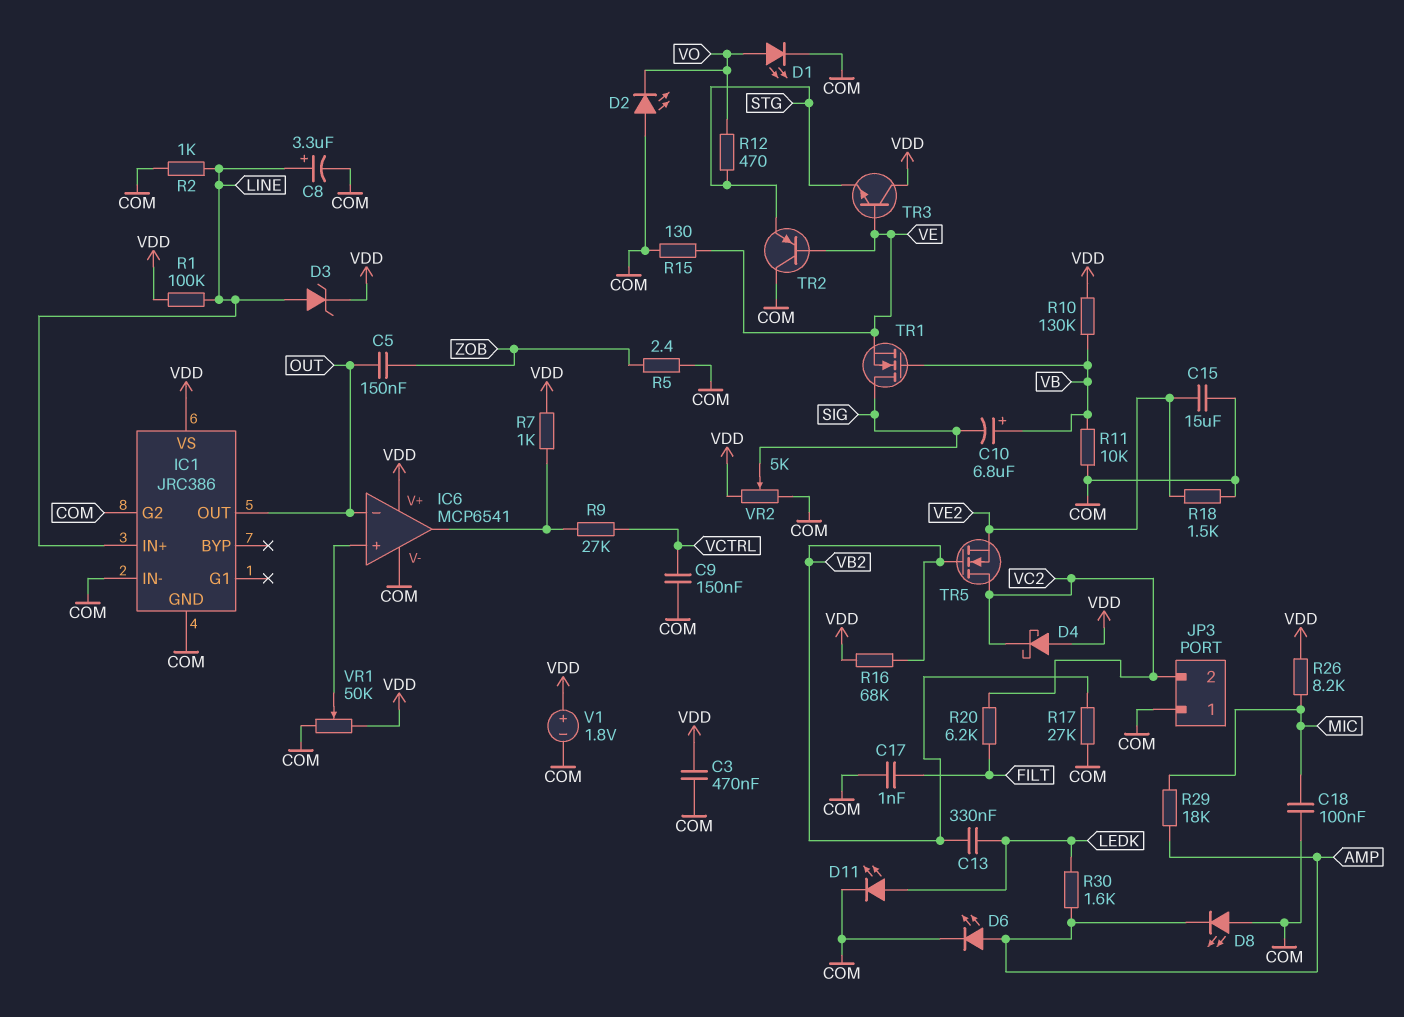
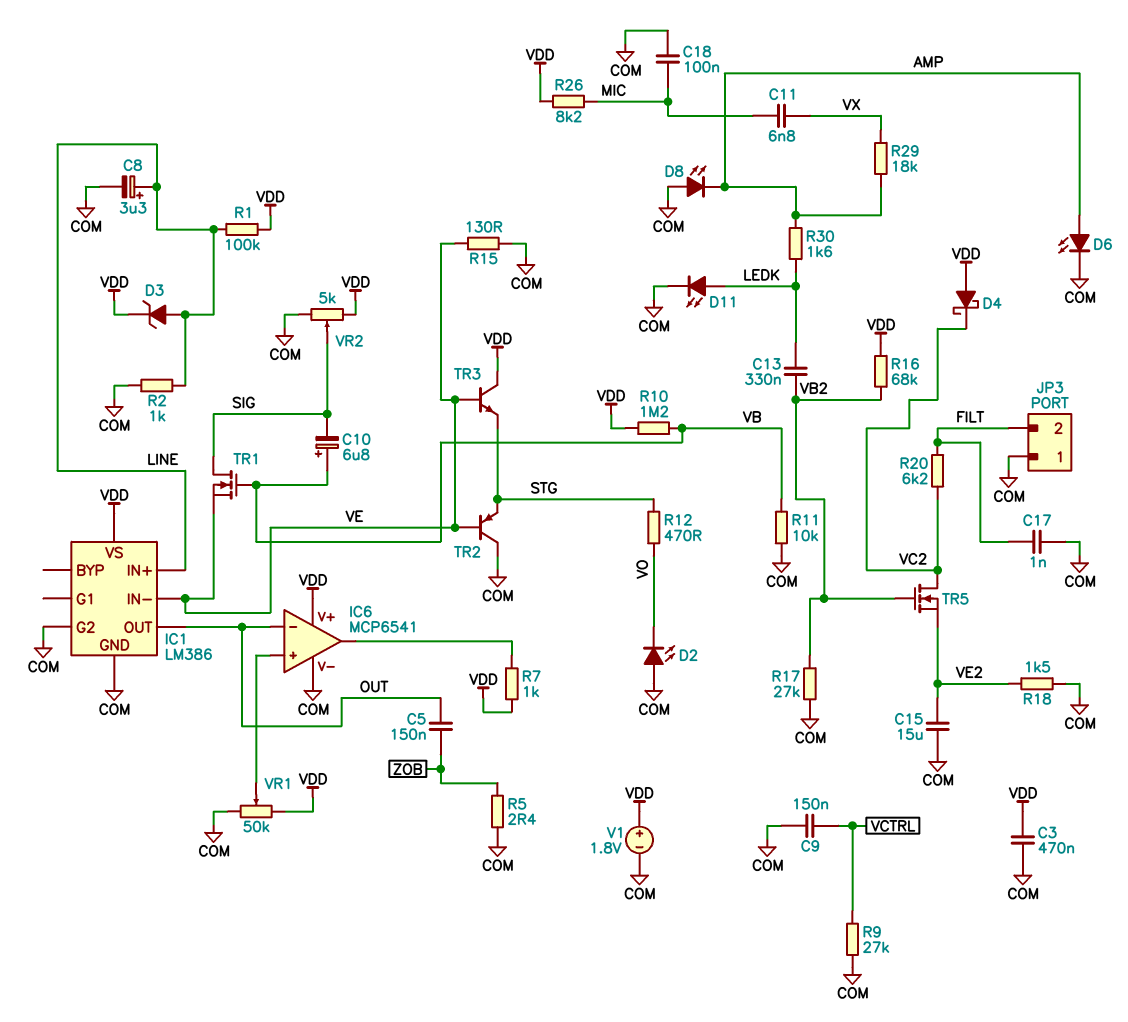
C11: none -> 6.8nF (MIC, VX)
D1: LED (A VO, K COM) -> none
IC1: JRC386 -> LM386
IC1 pin IN-: COM -> VE
JP3 pin 2: VC2 -> FILT
R9: 27k (IC6/out, VCTRL) -> 27k (COM, VCTRL)
R10: 130k (VB, VDD) -> 1.2M (VB, VDD)
R29: 18k (AMP, MIC) -> 18k (AMP, VX)

